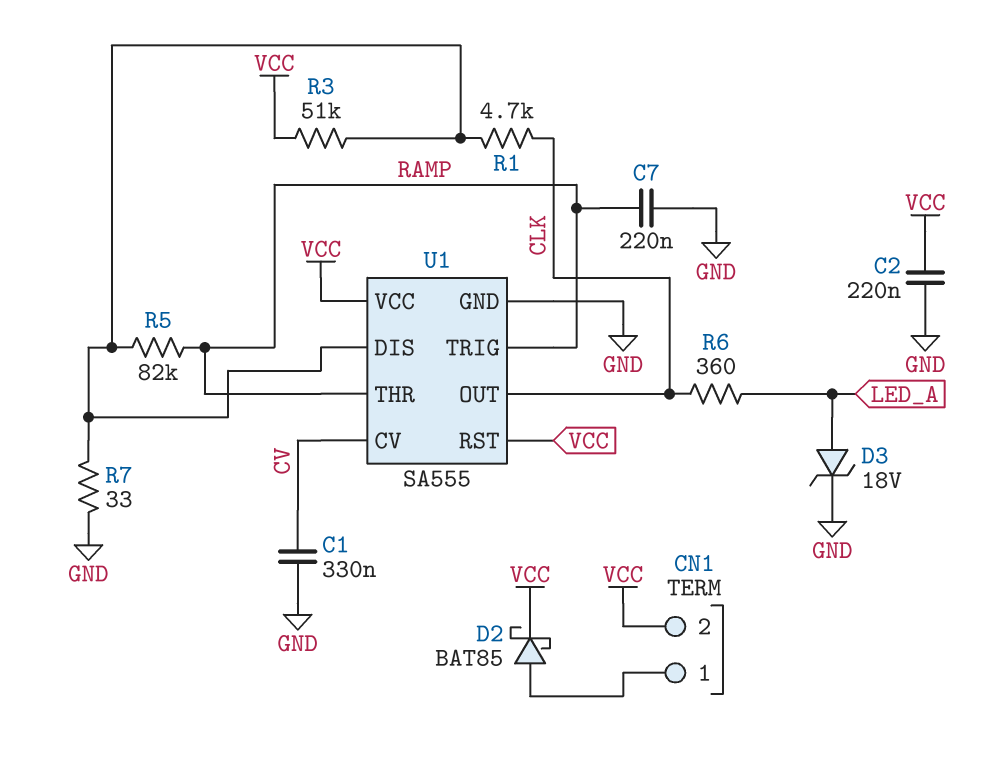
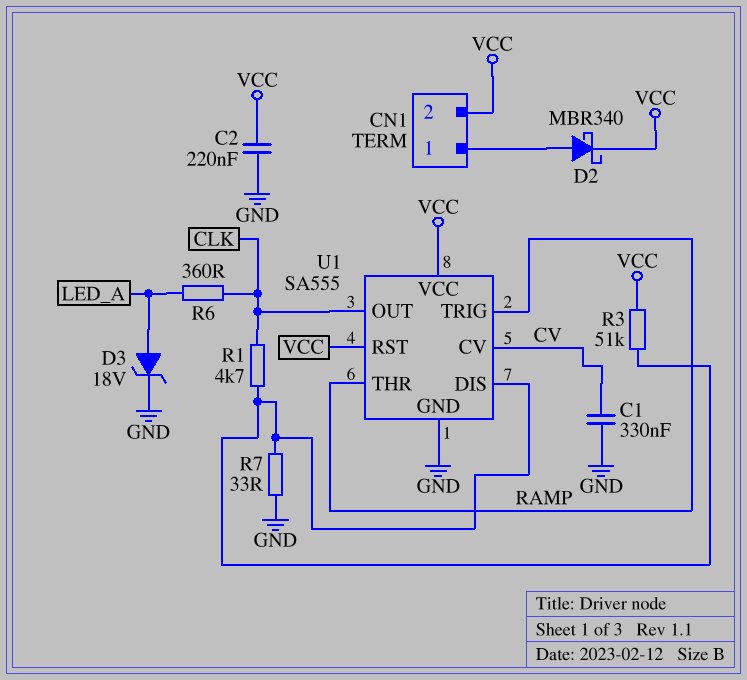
C7: 220nF (GND, RAMP) -> none
D2: schottky BAT85 (A CN1/1, K VCC) -> schottky MBR340 (A CN1/1, K VCC)
R5: 82k (RAMP, U1/DIS) -> none

